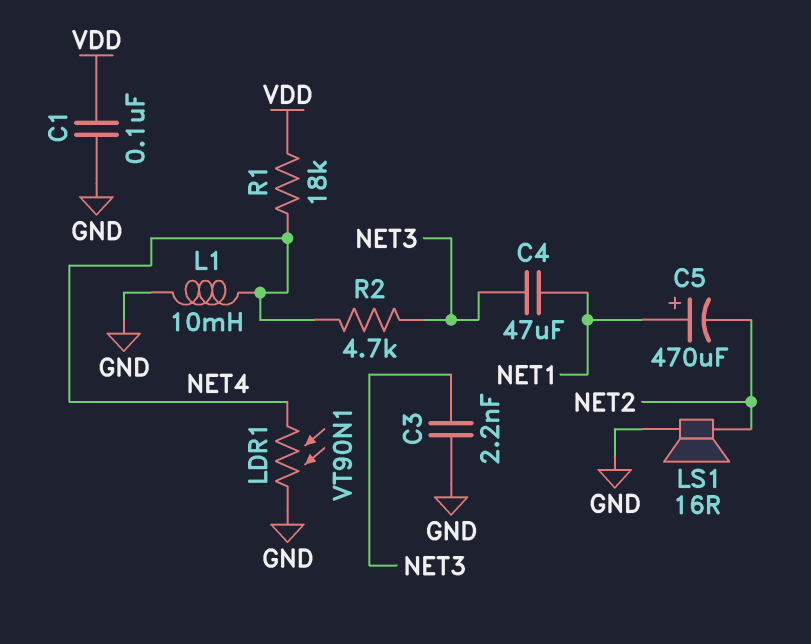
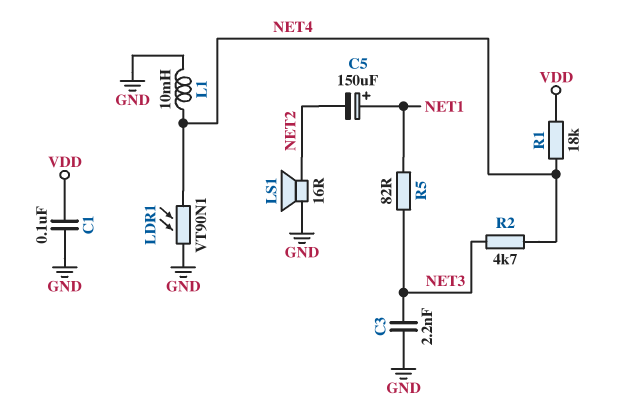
C4: 47uF (NET1, NET3) -> none
C5: 470uF (plus NET1, minus NET2) -> 150uF (plus NET1, minus NET2)
R5: none -> 82 (NET1, NET3)

